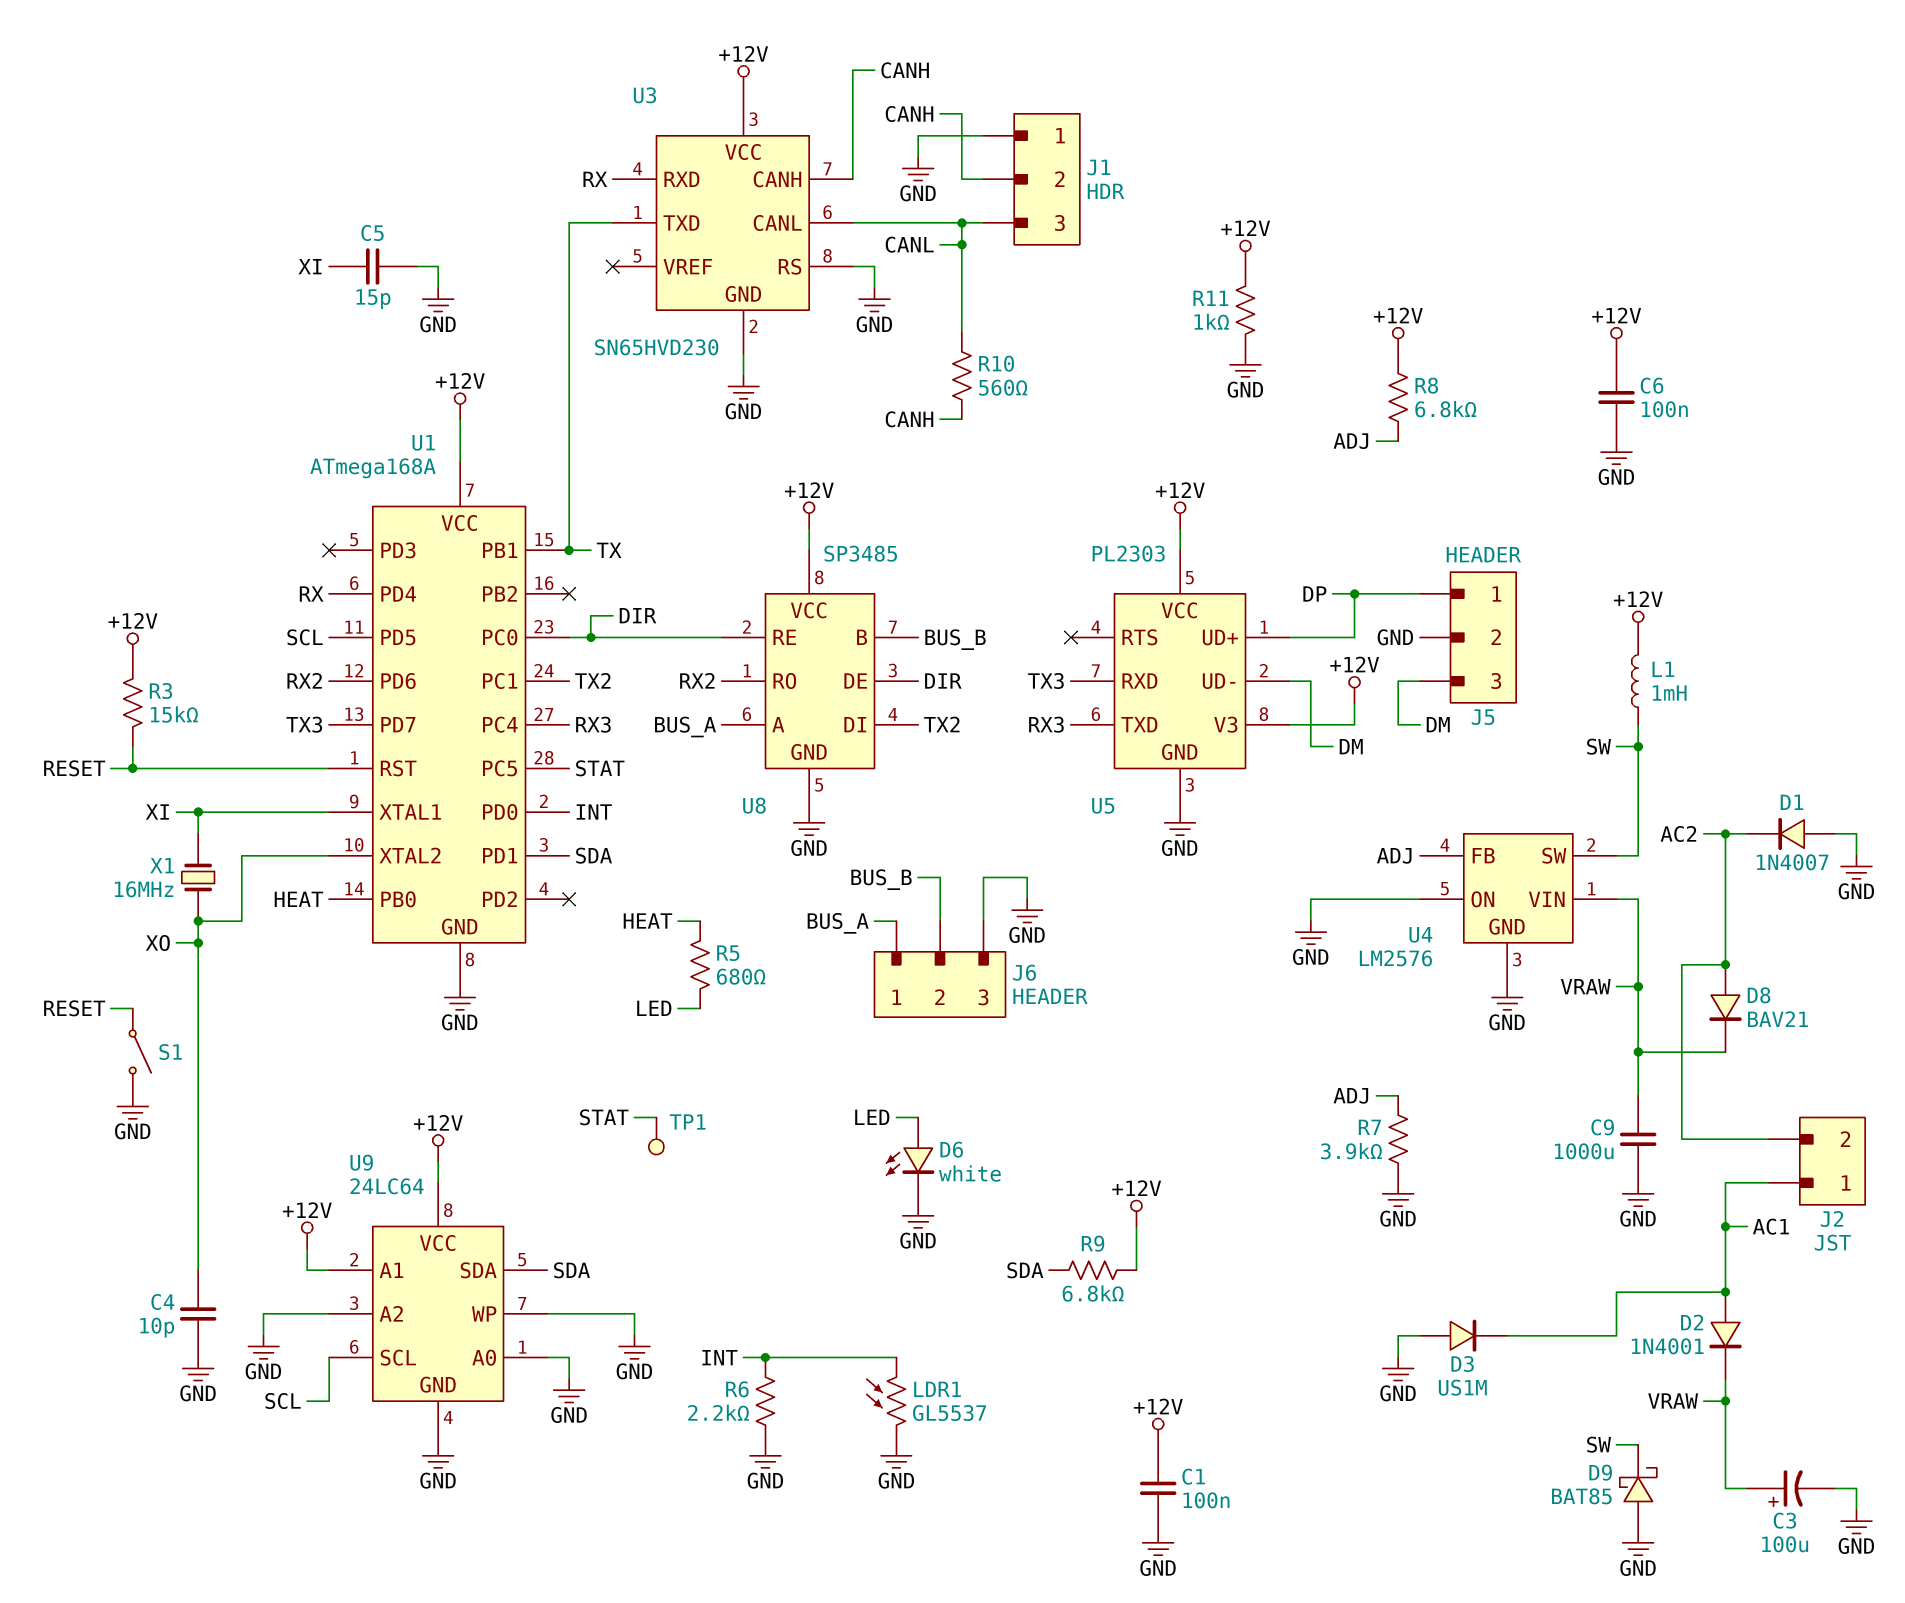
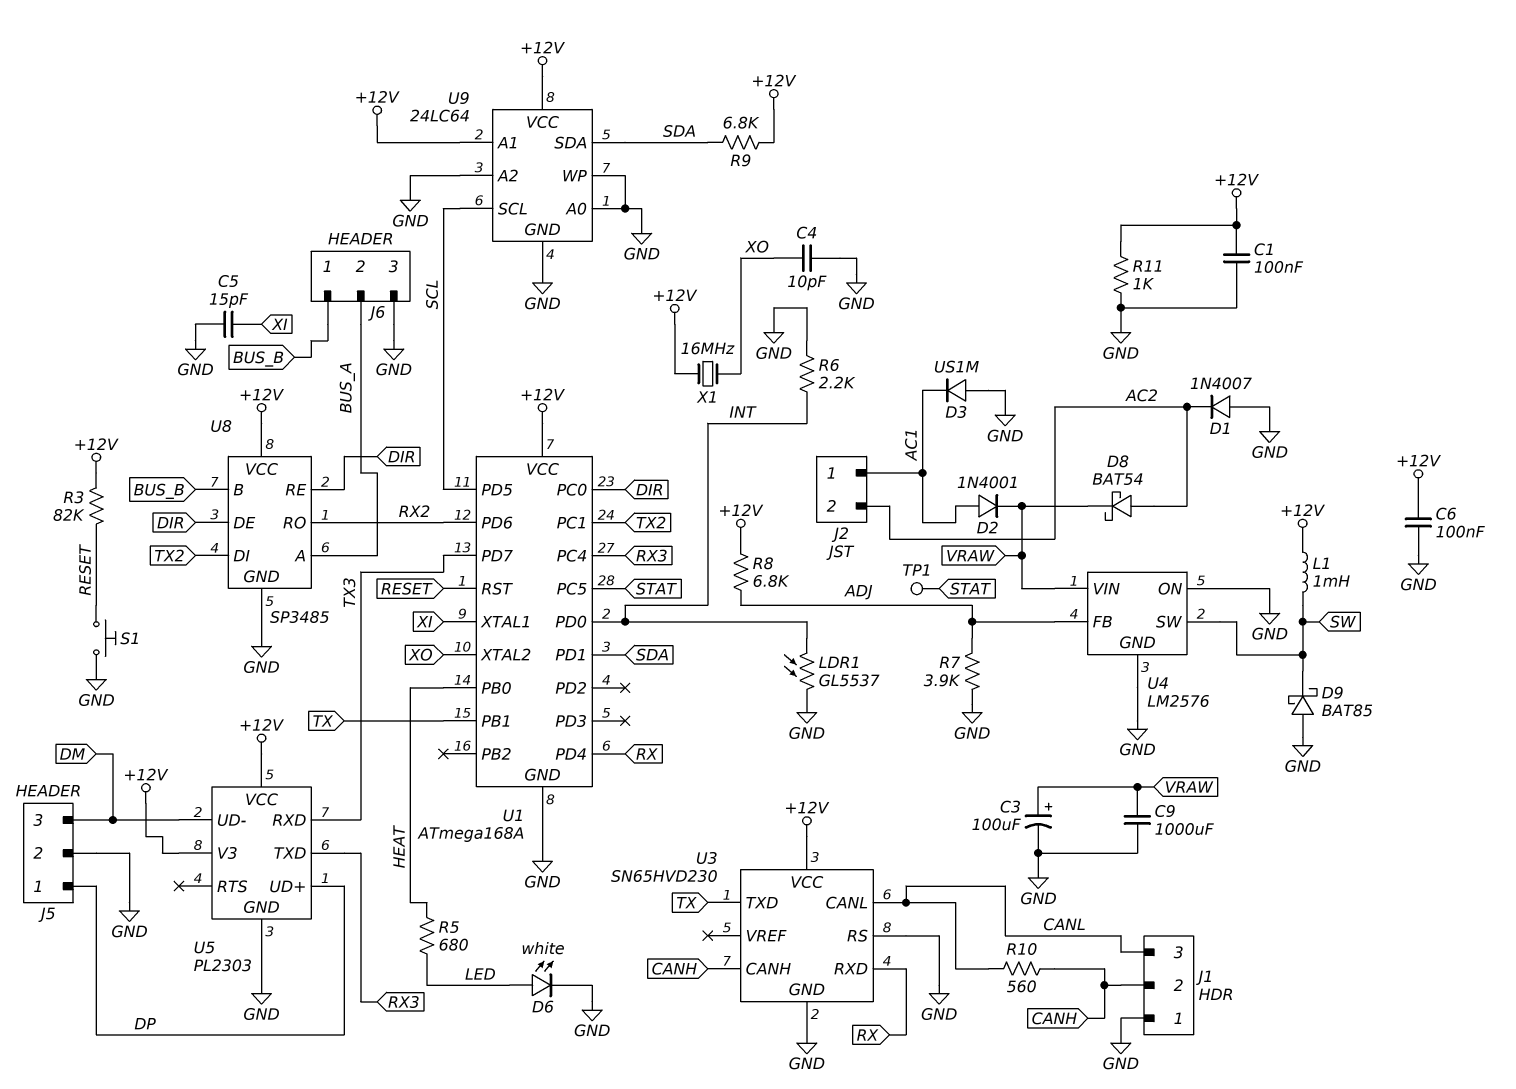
D8: diode BAV21 (A AC2, K VRAW) -> schottky BAT54 (A AC2, K VRAW)
J6 pin 1: BUS_A -> BUS_B
J6 pin 2: BUS_B -> BUS_A
R3: 15k (+12V, RESET) -> 82k (+12V, RESET)
S1: switch (GND, RESET) -> button (GND, RESET)
X1: 16MHz (XI, XO) -> 16MHz (+12V, XO)

